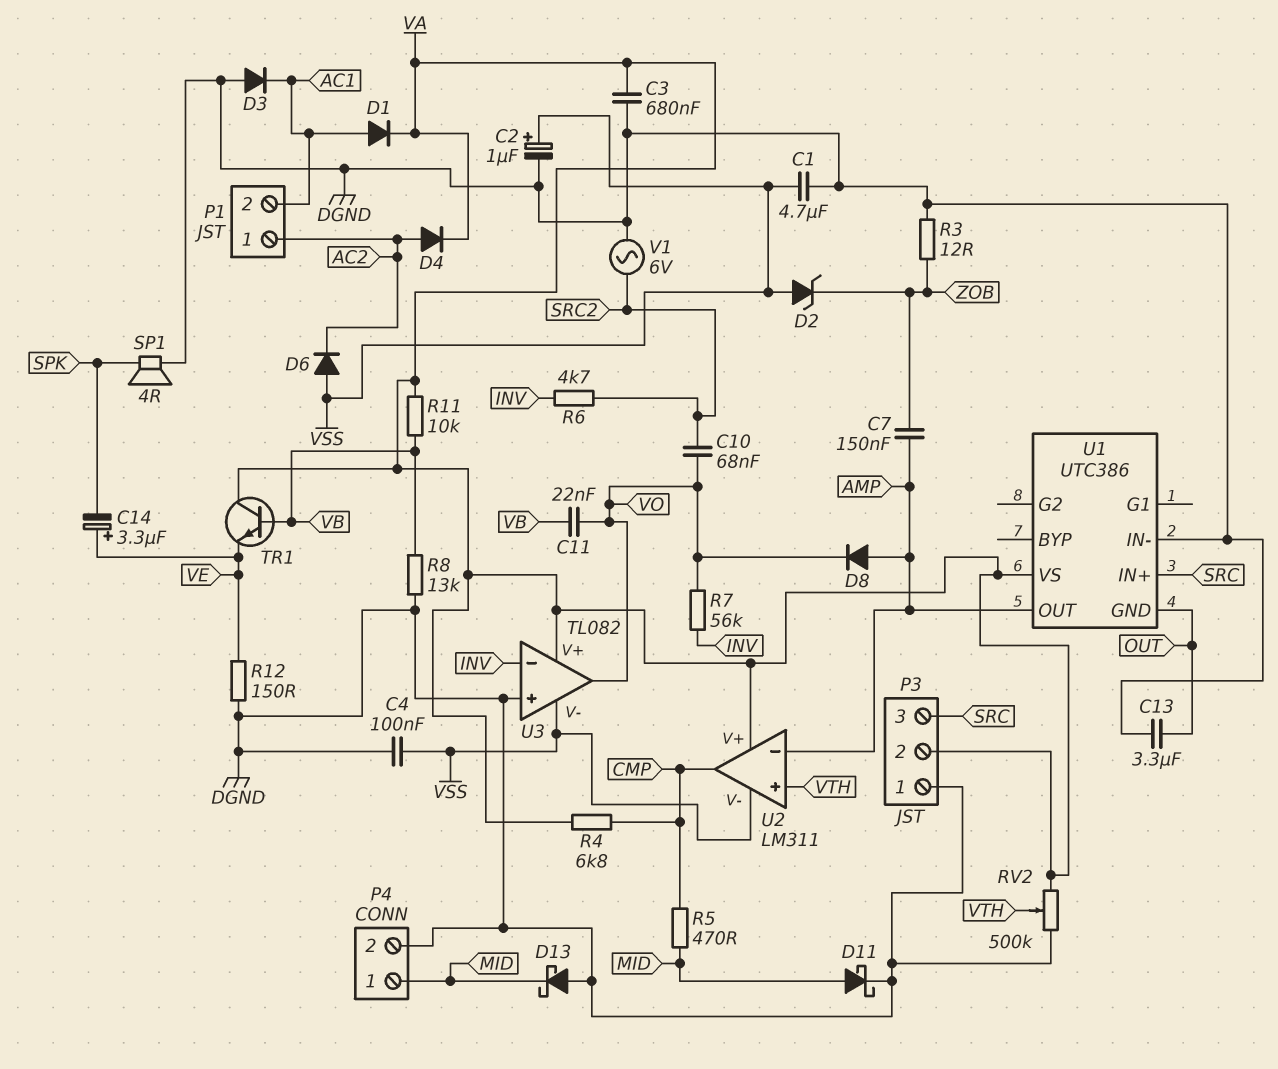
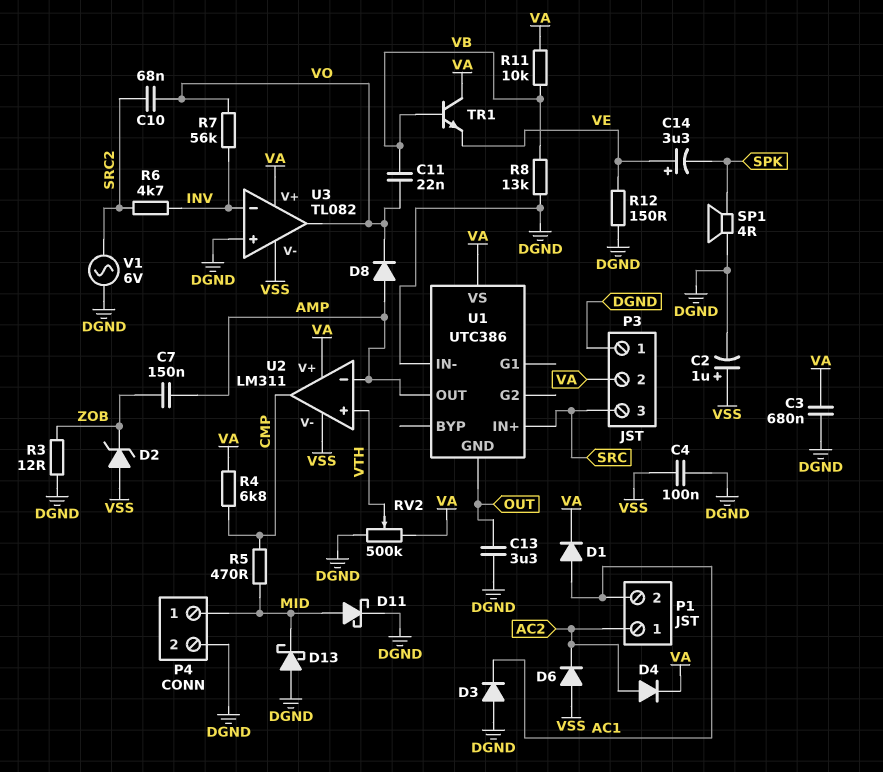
C1: 4.7uF (DGND, VSS) -> none

